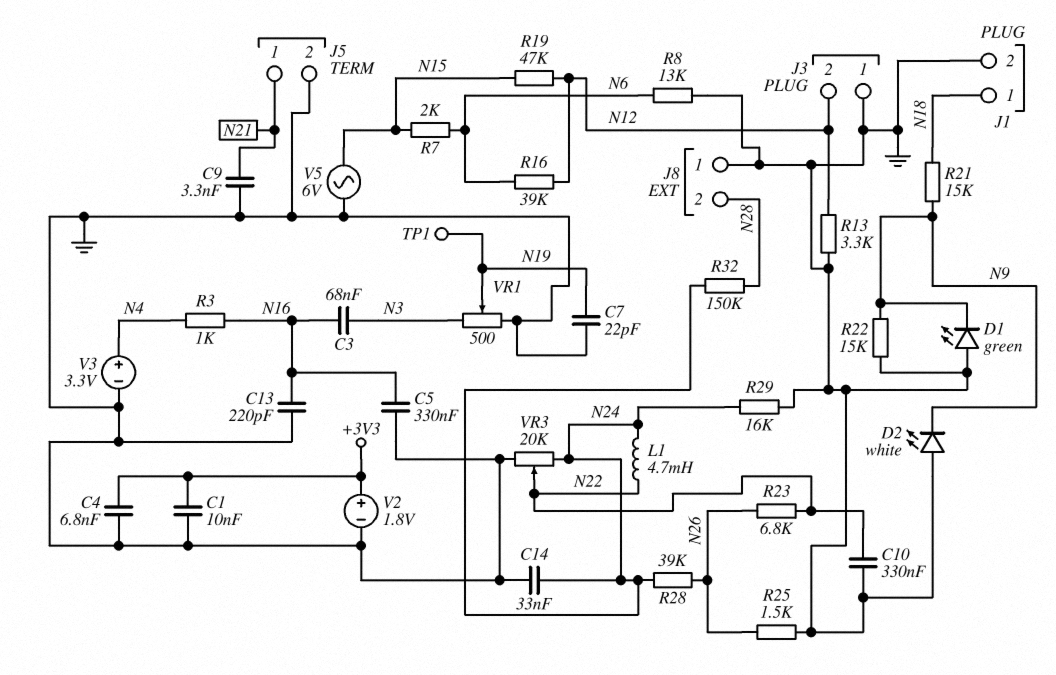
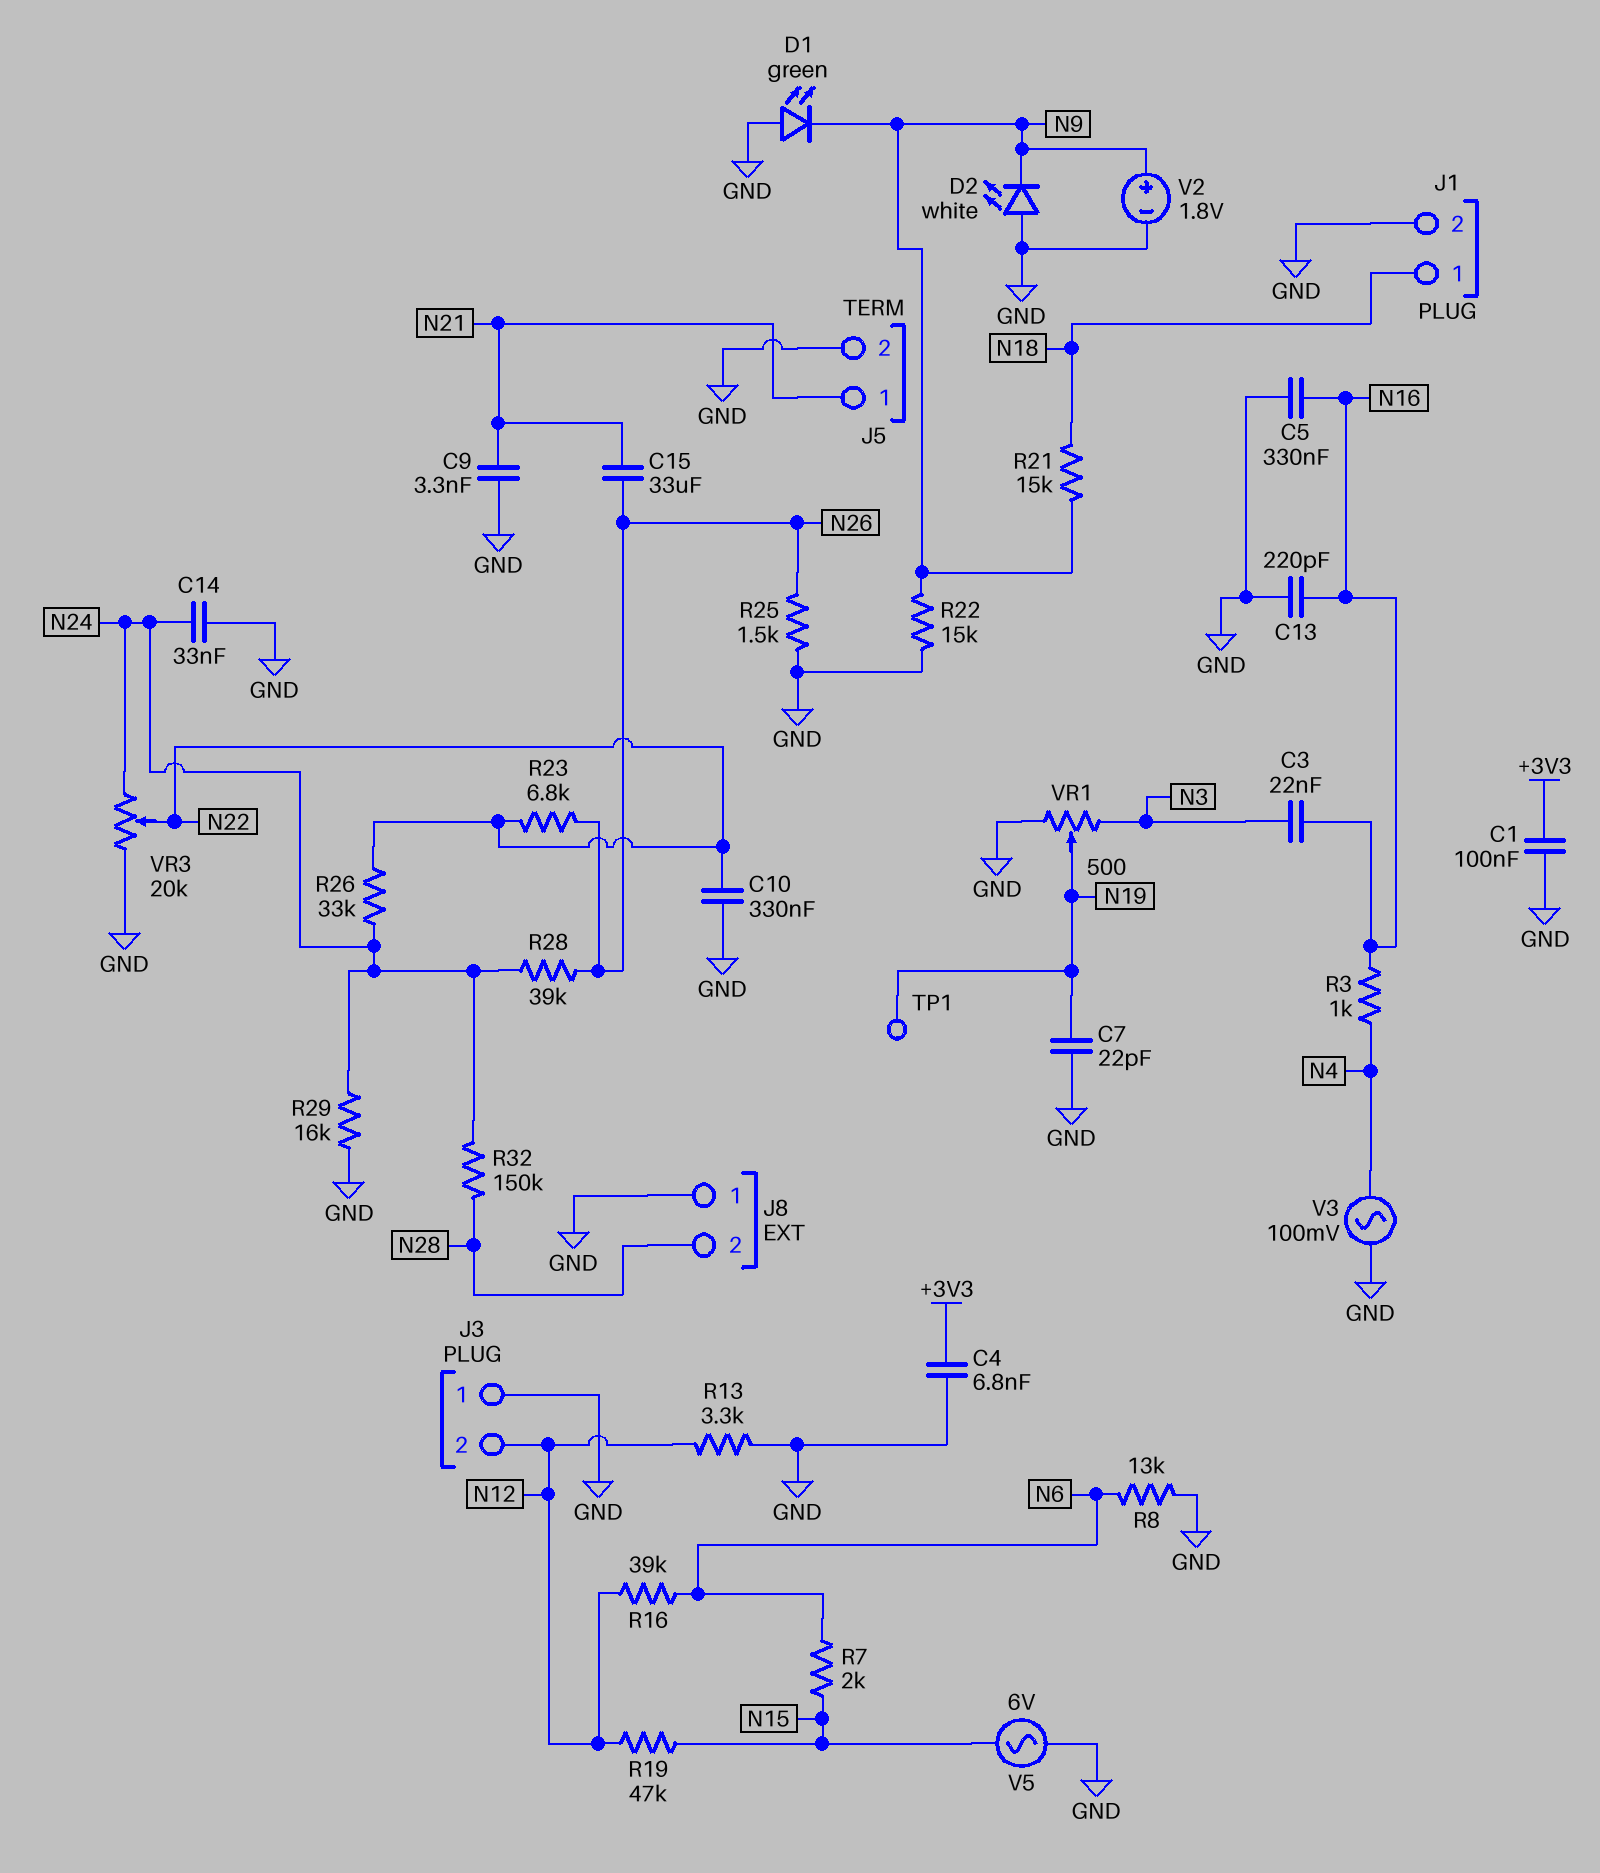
C1: 10nF (+3V3, GND) -> 100nF (+3V3, GND)
C3: 68nF (N3, N16) -> 22nF (N3, N16)
C15: none -> 33uF (N21, N26)
L1: 4.7mH (N22, N24) -> none
R26: none -> 33k (N22, N24)
V2: 1.8V (plus +3V3, minus GND) -> 1.8V (plus N9, minus GND)
V3: 3.3V (plus N4, minus GND) -> AC 100mV (GND, N4)

